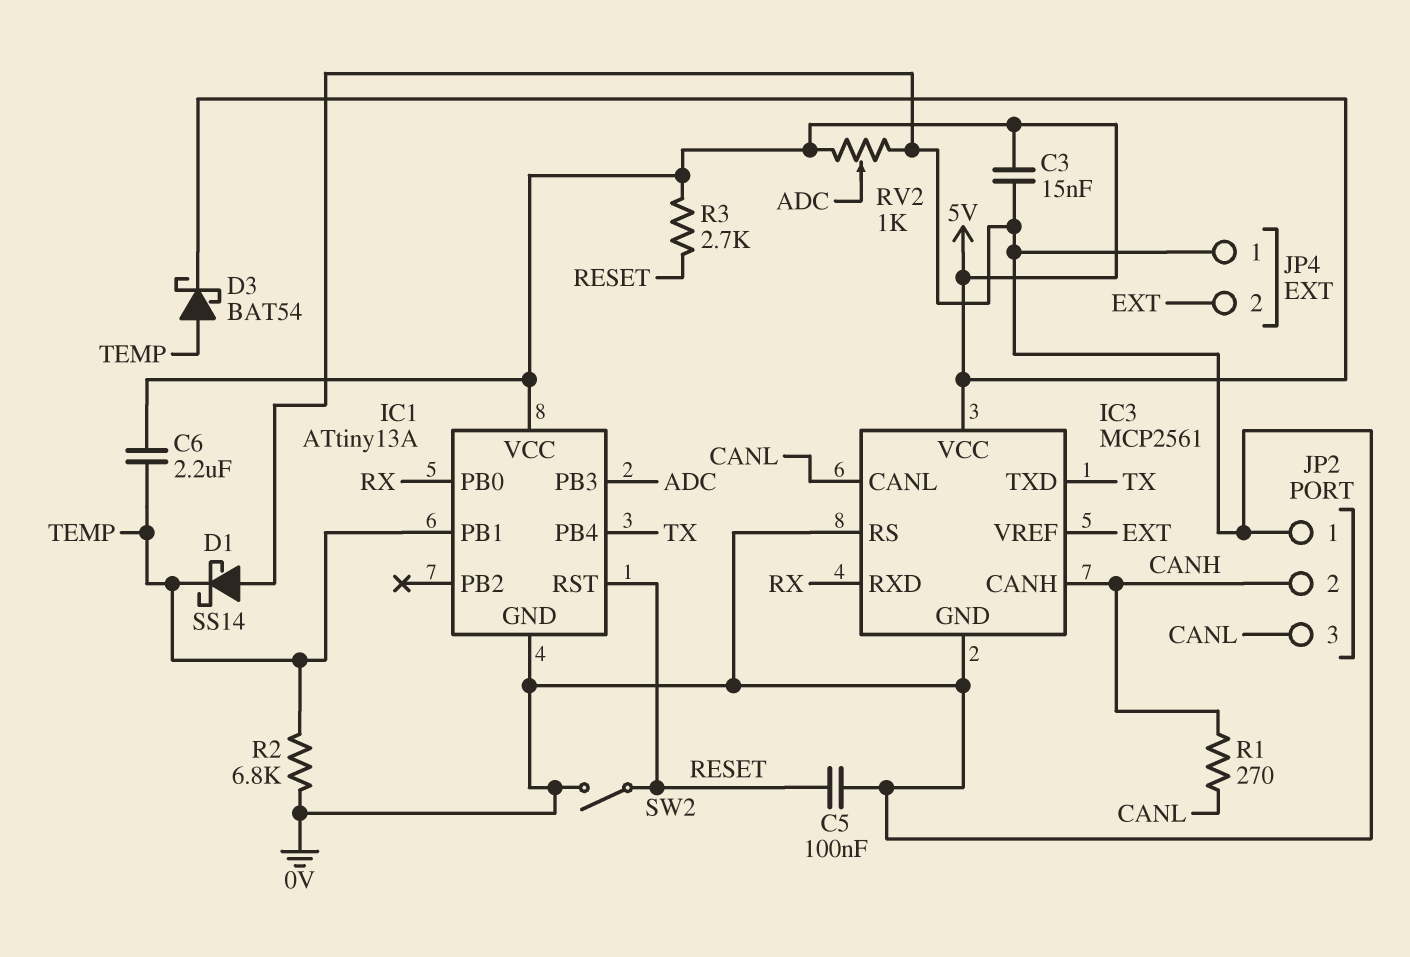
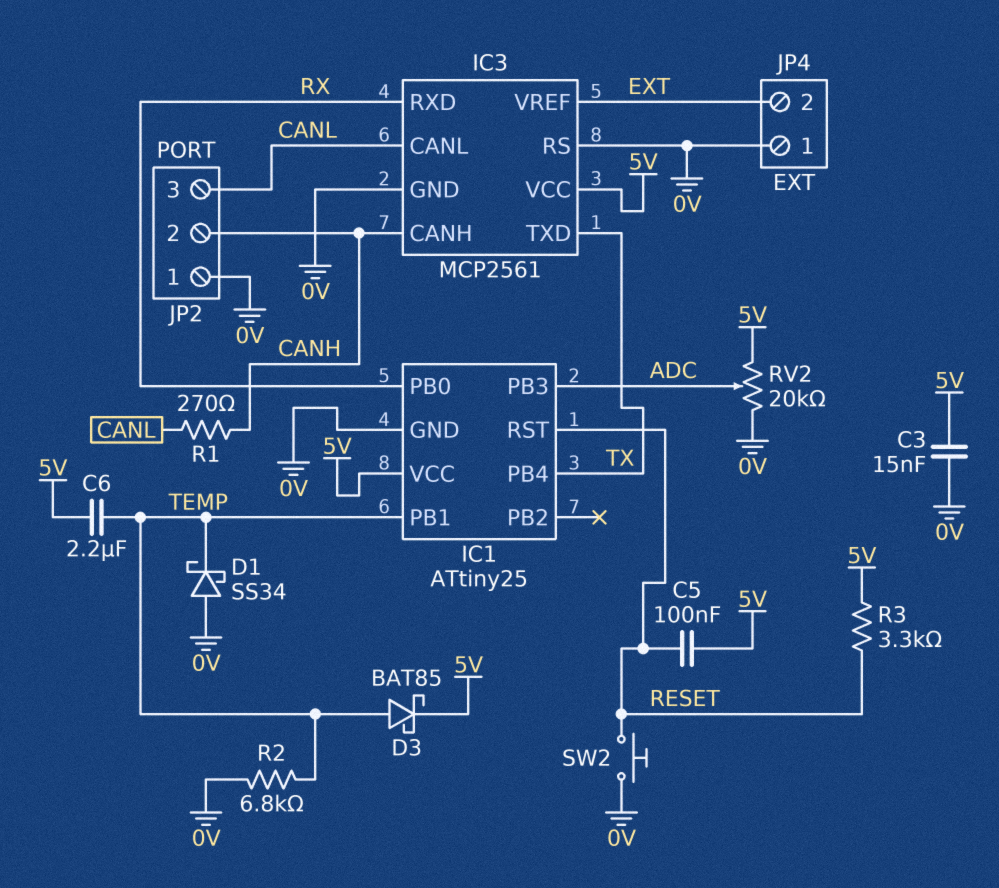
C5: 100nF (0V, RESET) -> 100nF (5V, RESET)
D1: schottky SS14 (A 0V, K TEMP) -> schottky SS34 (A 0V, K TEMP)
D3: schottky BAT54 (A TEMP, K 5V) -> schottky BAT85 (A TEMP, K 5V)
IC1: ATtiny13A -> ATtiny25
R3: 2.7k (5V, RESET) -> 3.3k (5V, RESET)
RV2: 1k (0V, 5V, wiper ADC) -> 20k (0V, 5V, wiper ADC)
SW2: switch (0V, RESET) -> button (0V, RESET)

